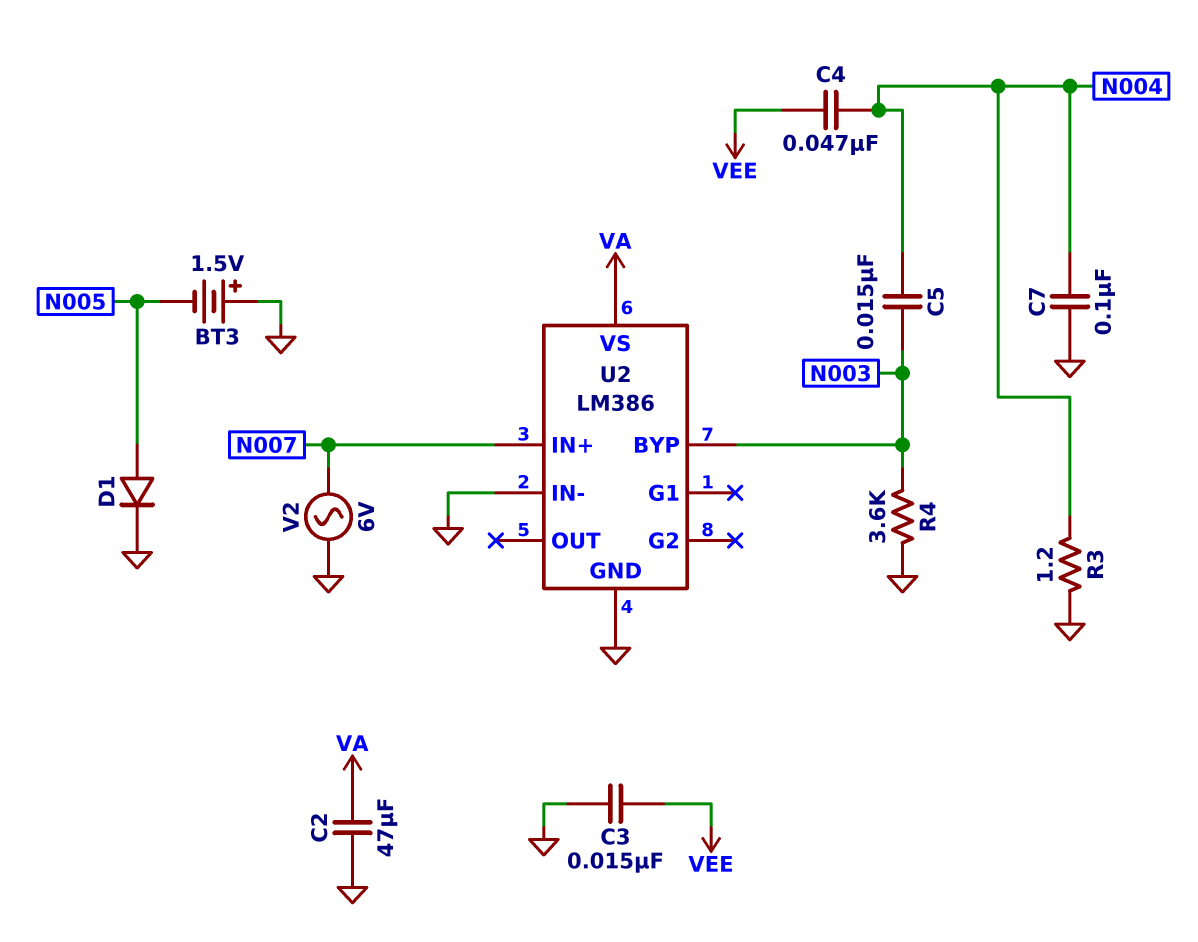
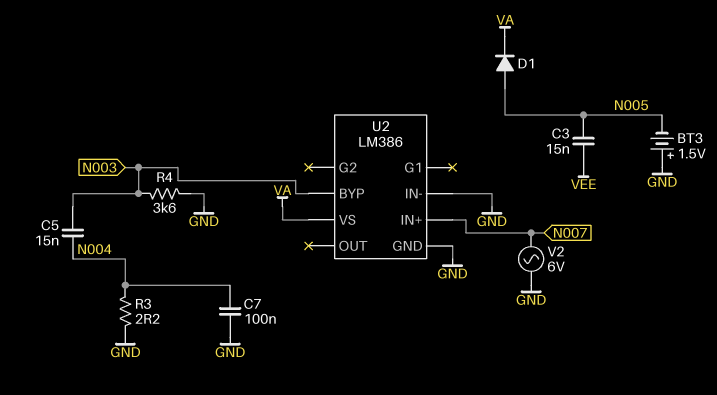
C2: 47uF (GND, VA) -> none
C3: 15nF (GND, VEE) -> 15nF (N005, VEE)
C4: 47nF (N004, VEE) -> none
D1: diode (A N005, K GND) -> diode (A N005, K VA)
R3: 1.2 (GND, N004) -> 2.2 (GND, N004)

